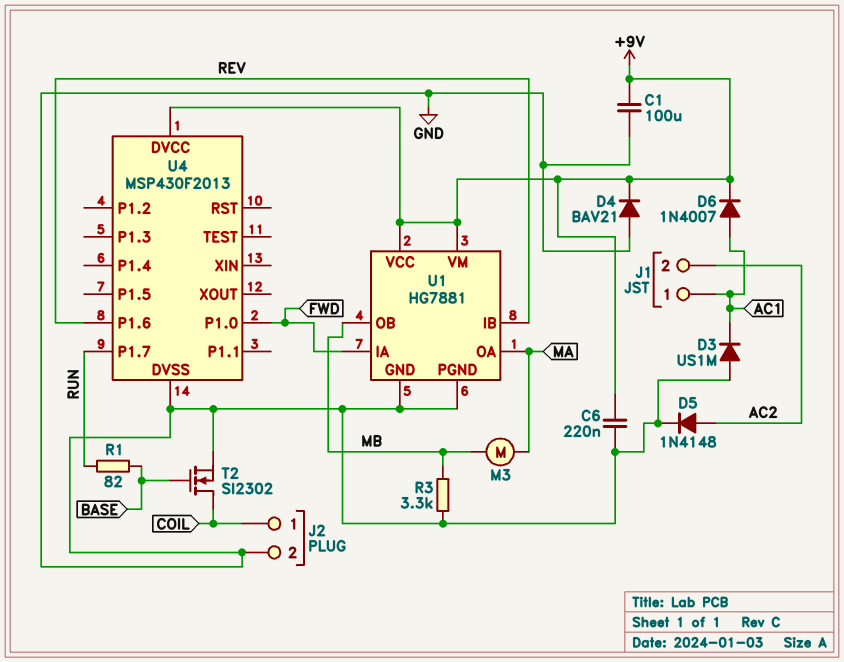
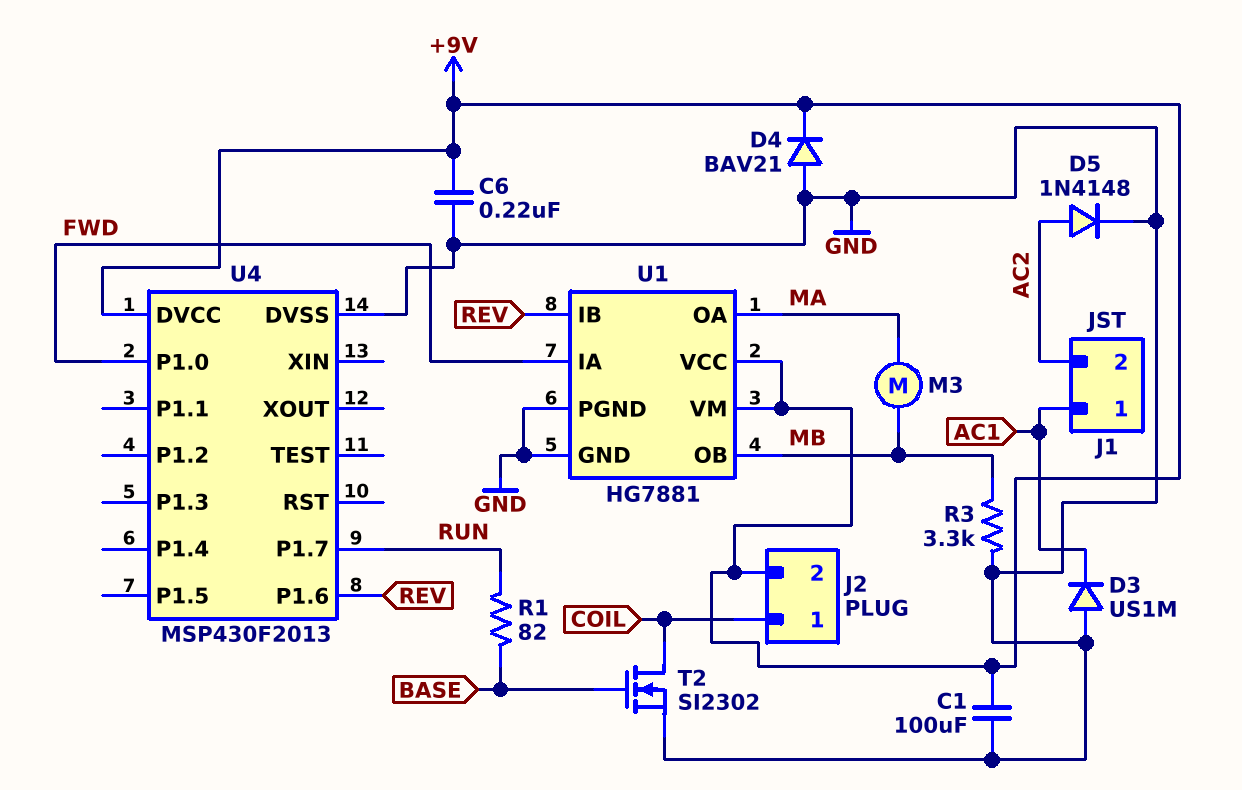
D6: diode 1N4007 (A AC1, K +9V) -> none
J2 pin 2: GND -> +9V

